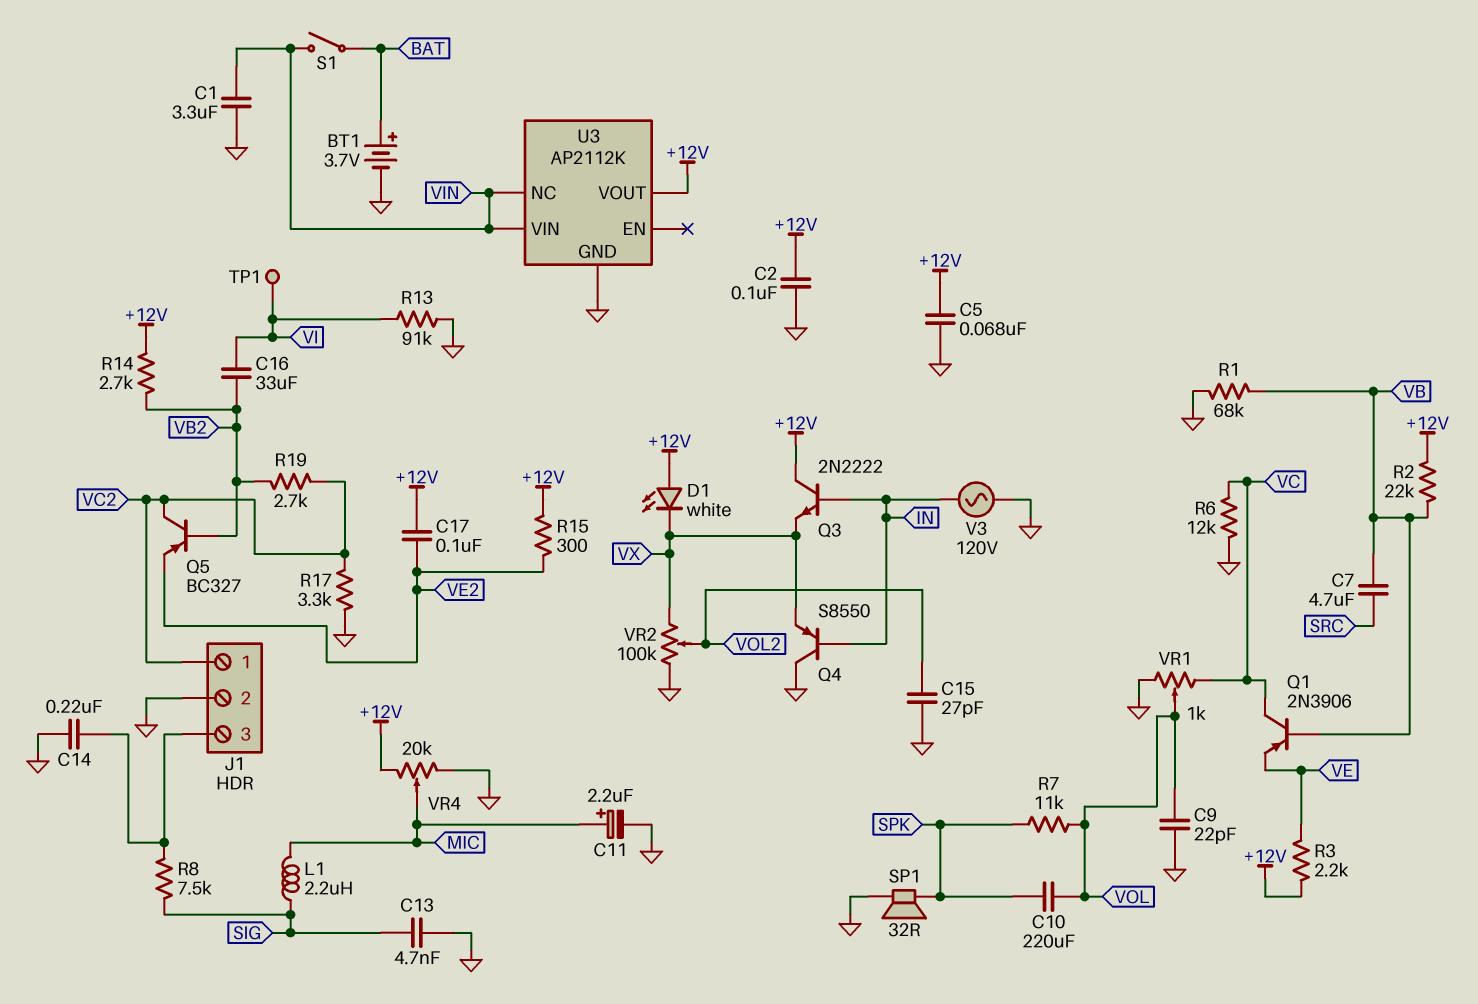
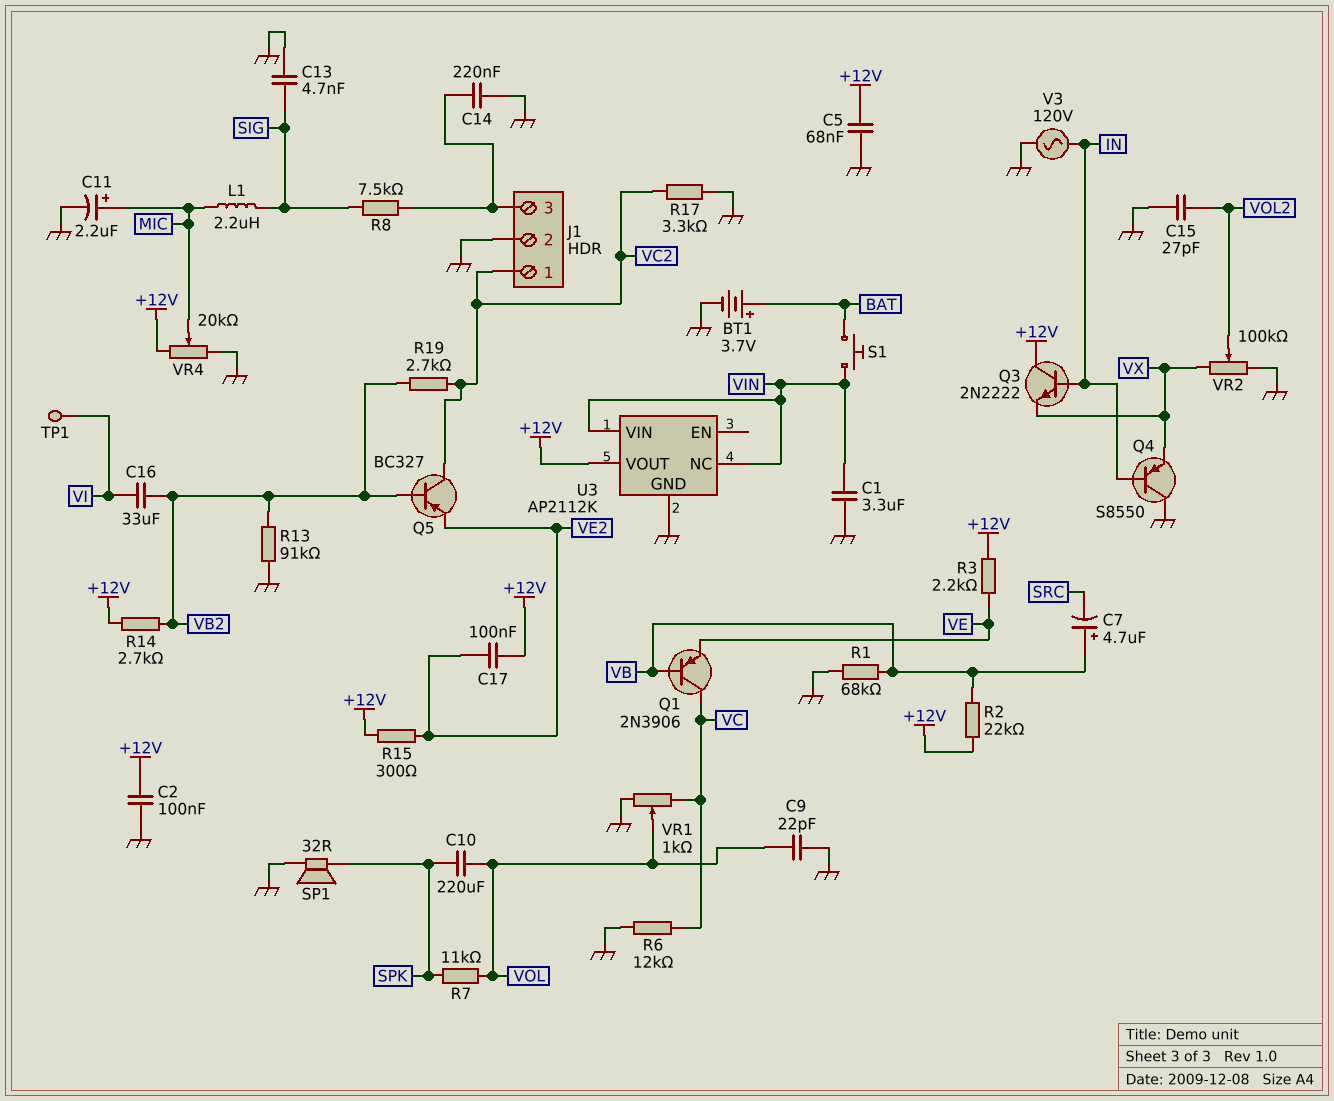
C7: 4.7uF (SRC, VB) -> 4.7uF (plus VB, minus SRC)
D1: LED white (A +12V, K VX) -> none
R13: 91k (GND, VI) -> 91k (GND, VB2)
S1: switch (BAT, VIN) -> button (BAT, VIN)

